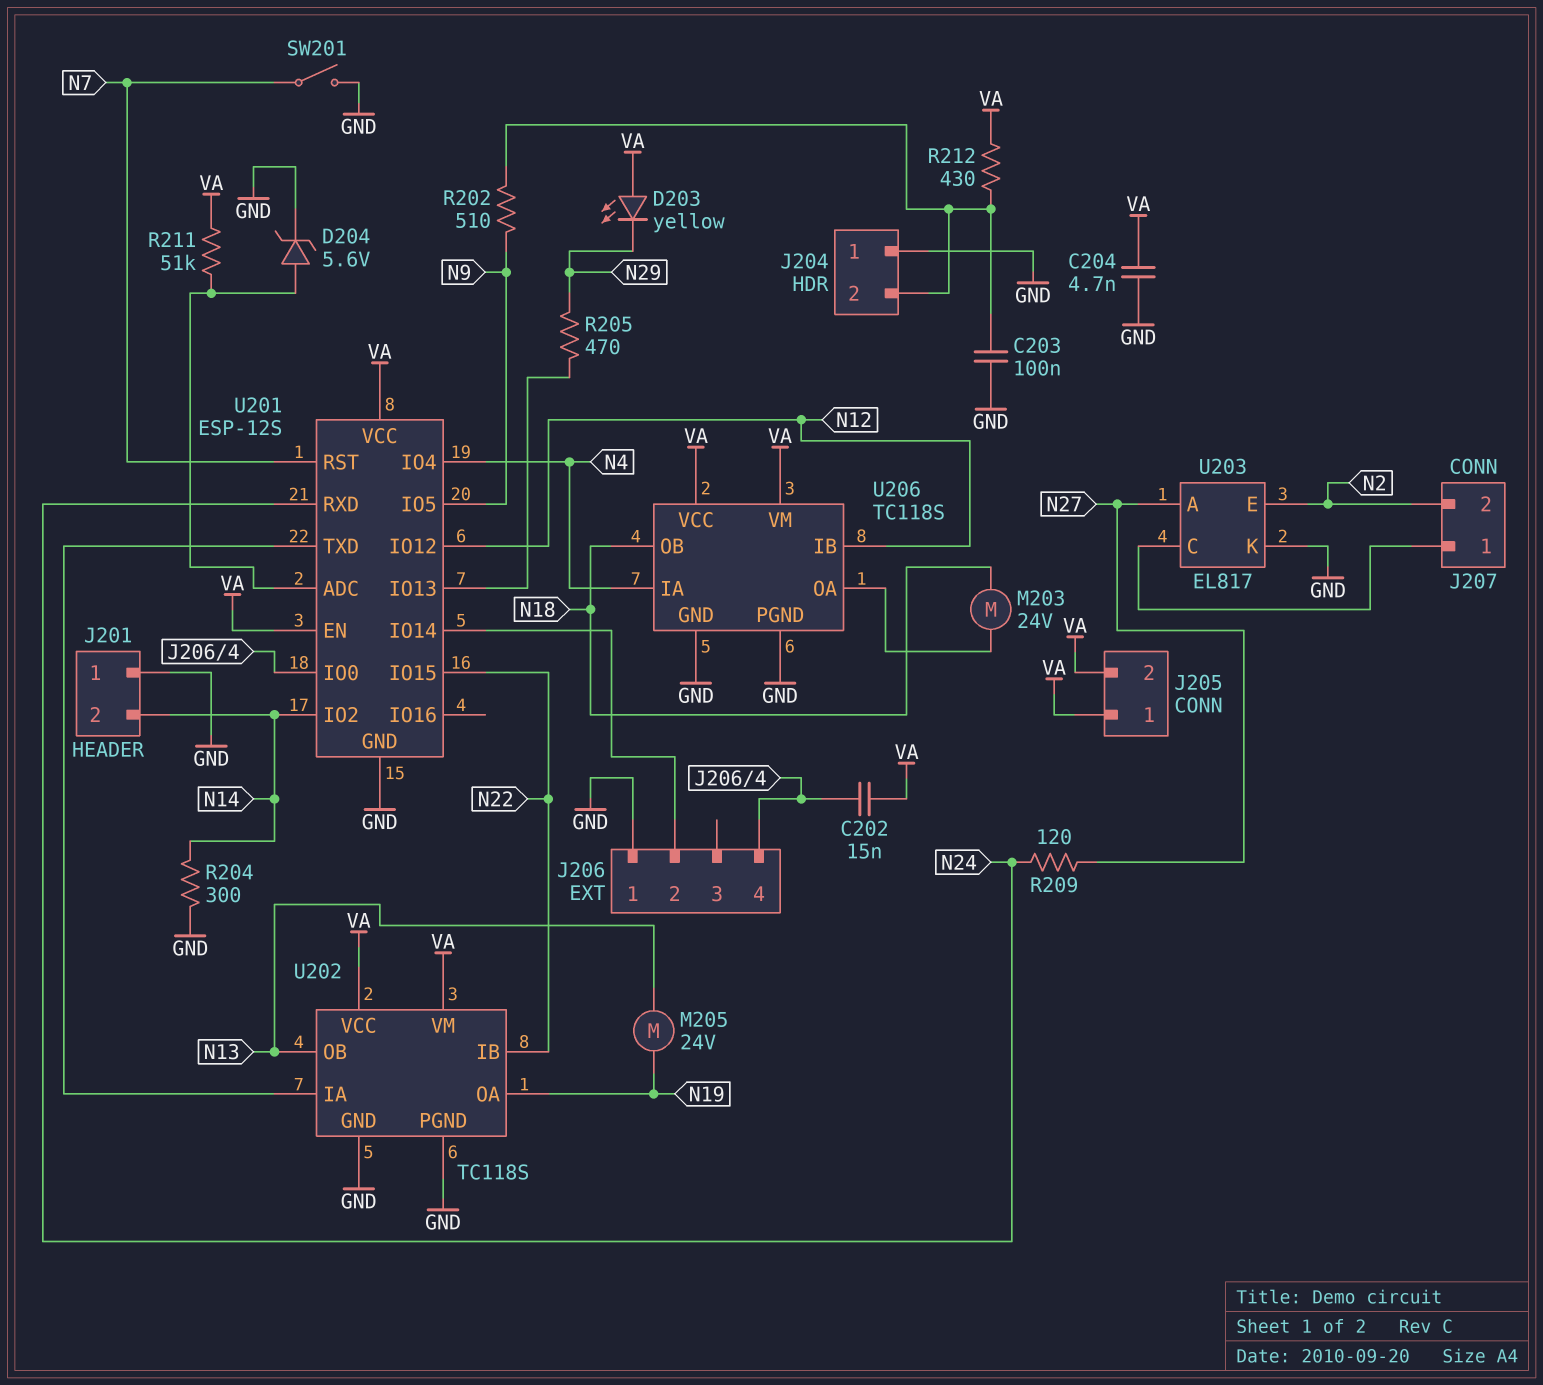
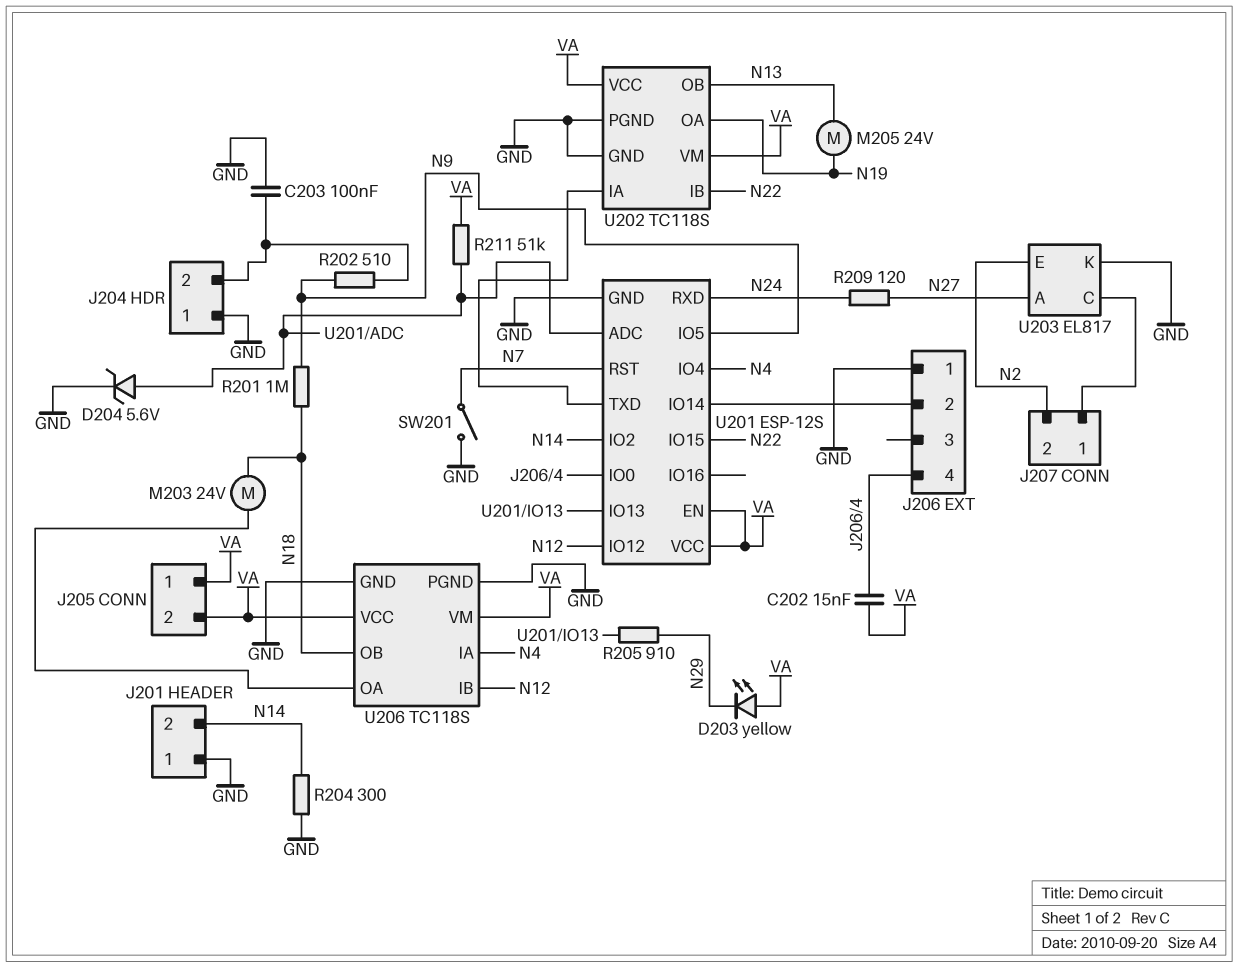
C204: 4.7nF (GND, VA) -> none
R201: none -> 1M (N9, N18)
R205: 470 (N29, U201/IO13) -> 910 (N29, U201/IO13)
R212: 430 (J204/2, VA) -> none

